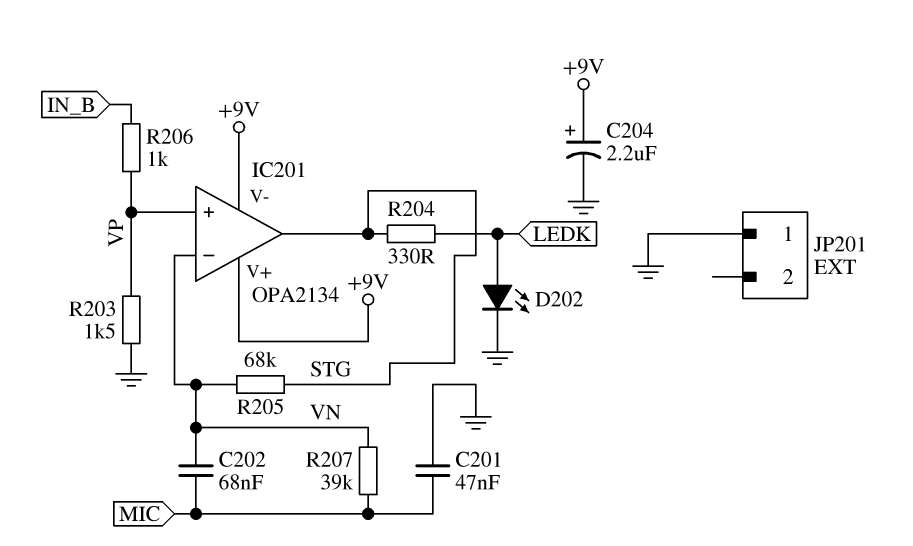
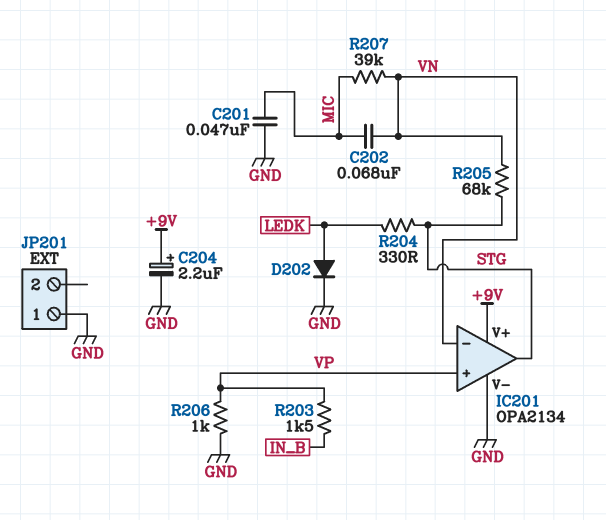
D202: LED (A LEDK, K GND) -> diode (A LEDK, K GND)
IC201 pin V-: +9V -> GND
R203: 1.5k (GND, VP) -> 1.5k (IN_B, VP)
R206: 1k (IN_B, VP) -> 1k (GND, VP)

